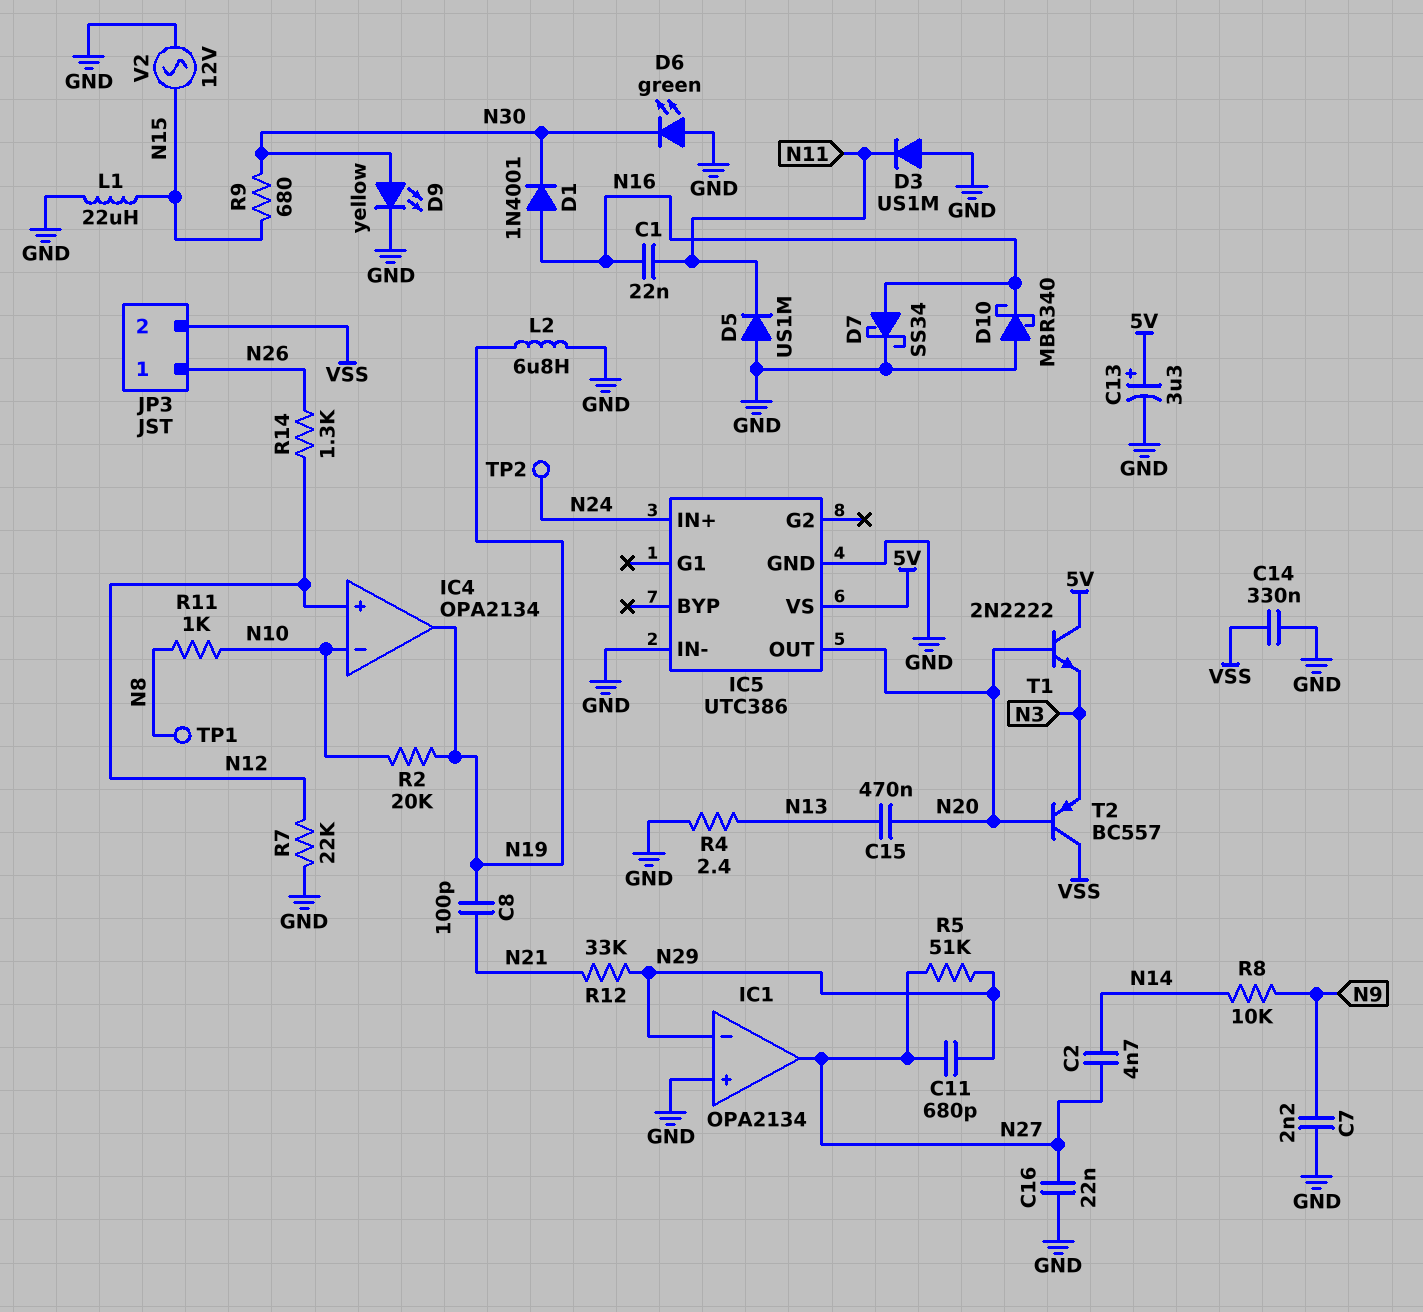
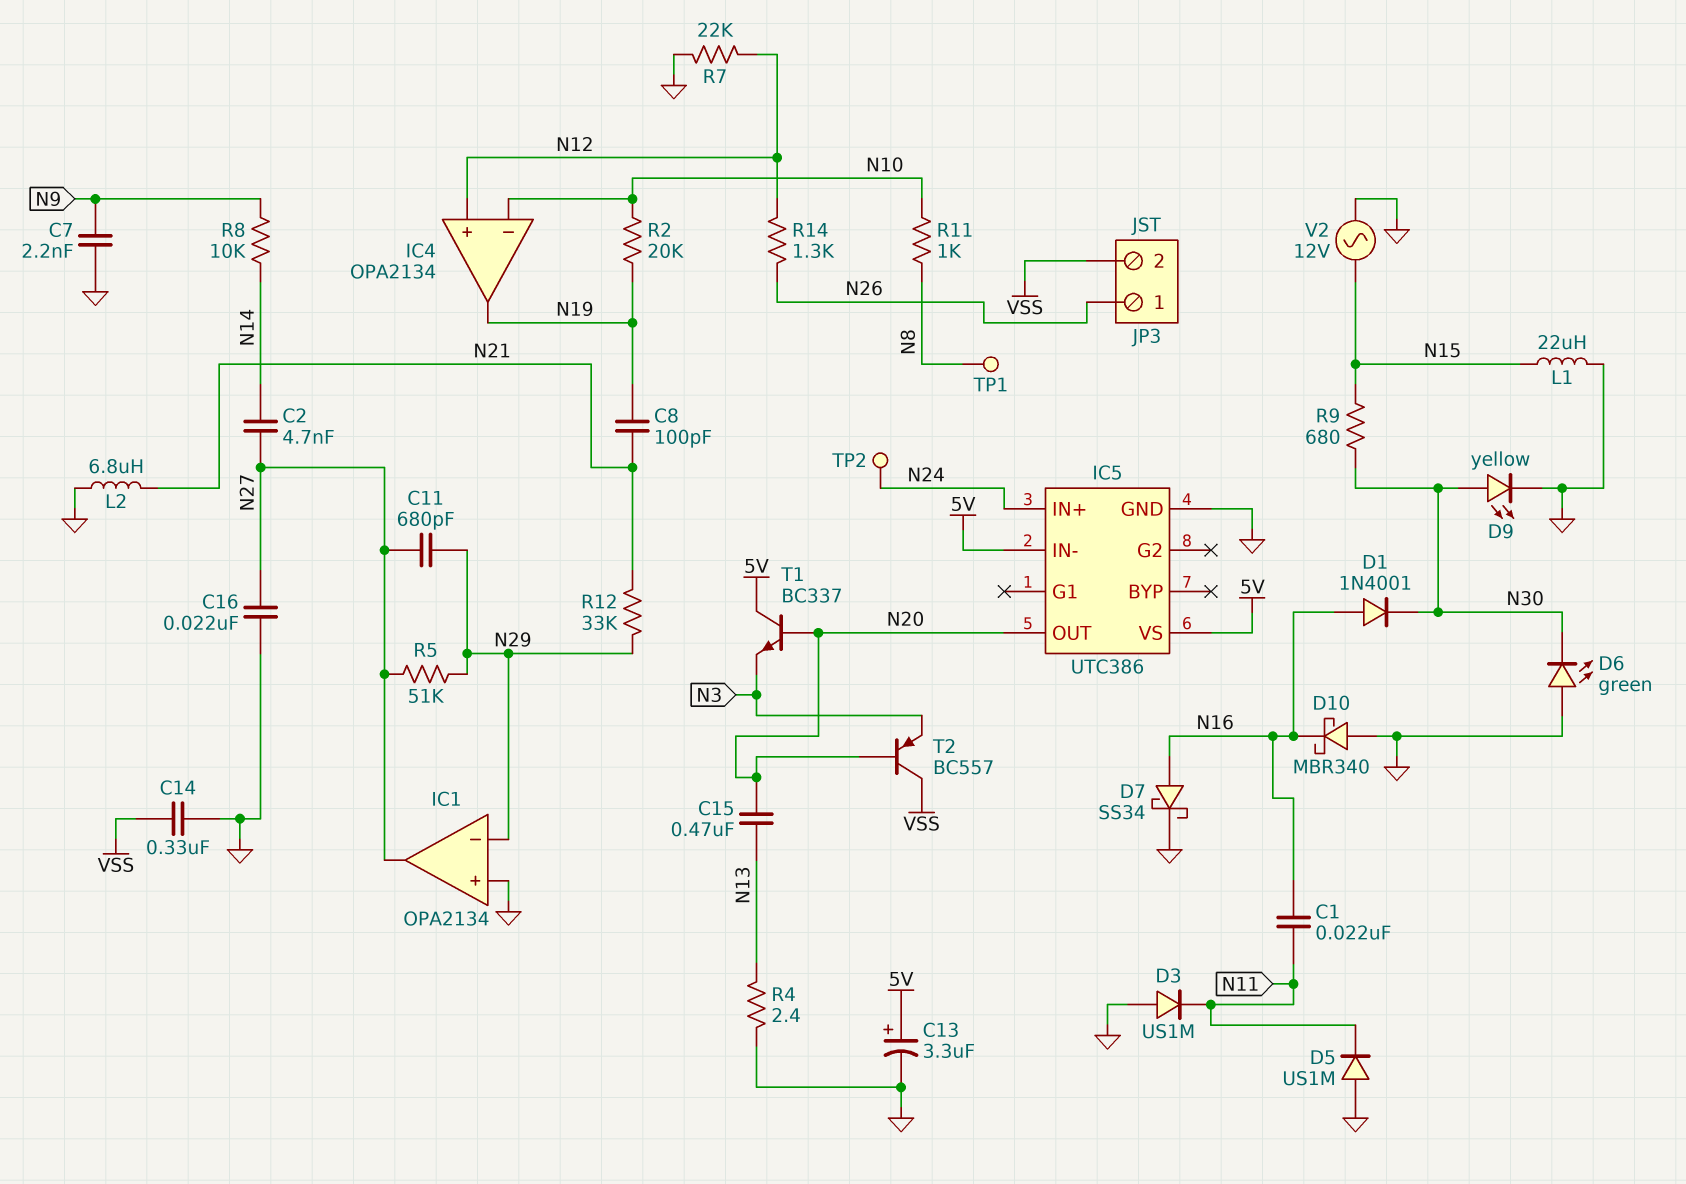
IC5 pin IN-: GND -> 5V
L2: 6.8uH (GND, N19) -> 6.8uH (GND, N21)
T1: NPN 2N2222 (B N20, C 5V, E N3) -> NPN BC337 (B N20, C 5V, E N3)

